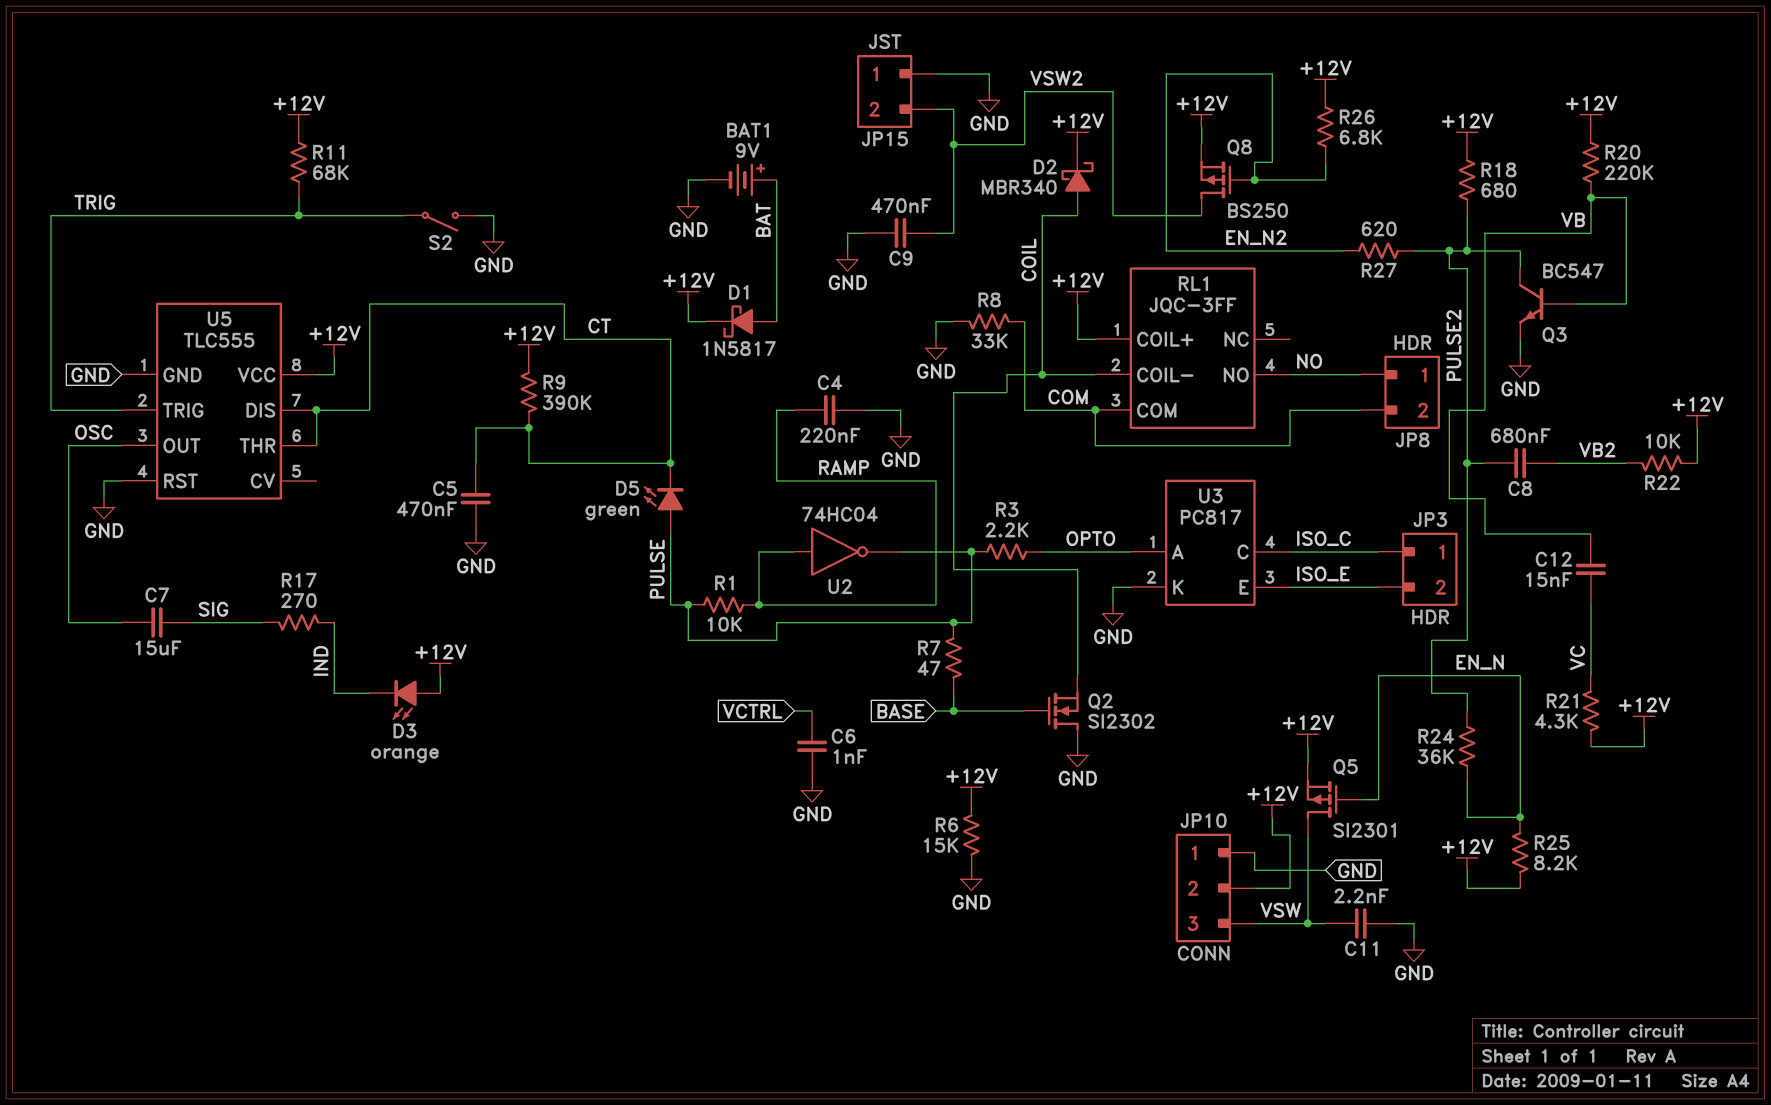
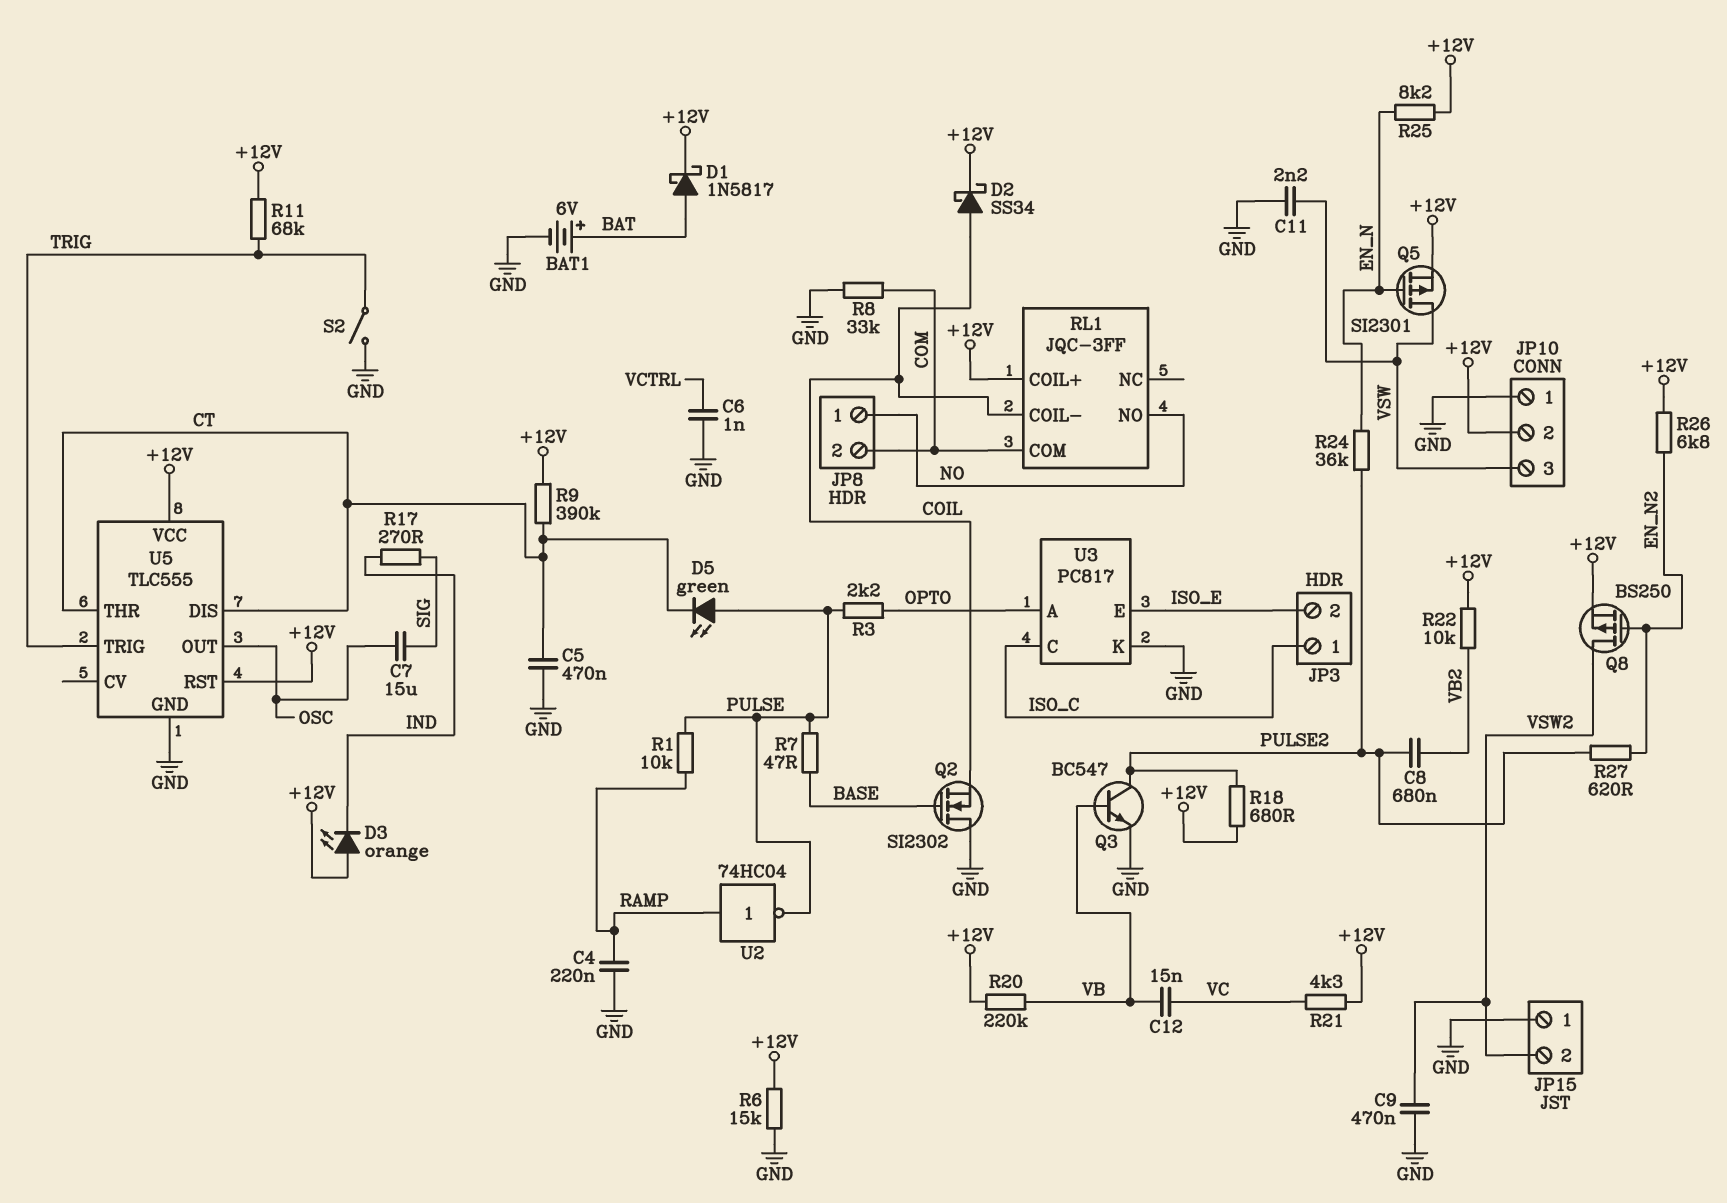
BAT1: 9V (plus BAT, minus GND) -> 6V (plus BAT, minus GND)
D2: schottky MBR340 (A COIL, K +12V) -> schottky SS34 (A COIL, K +12V)
U5 pin RST: GND -> +12V

